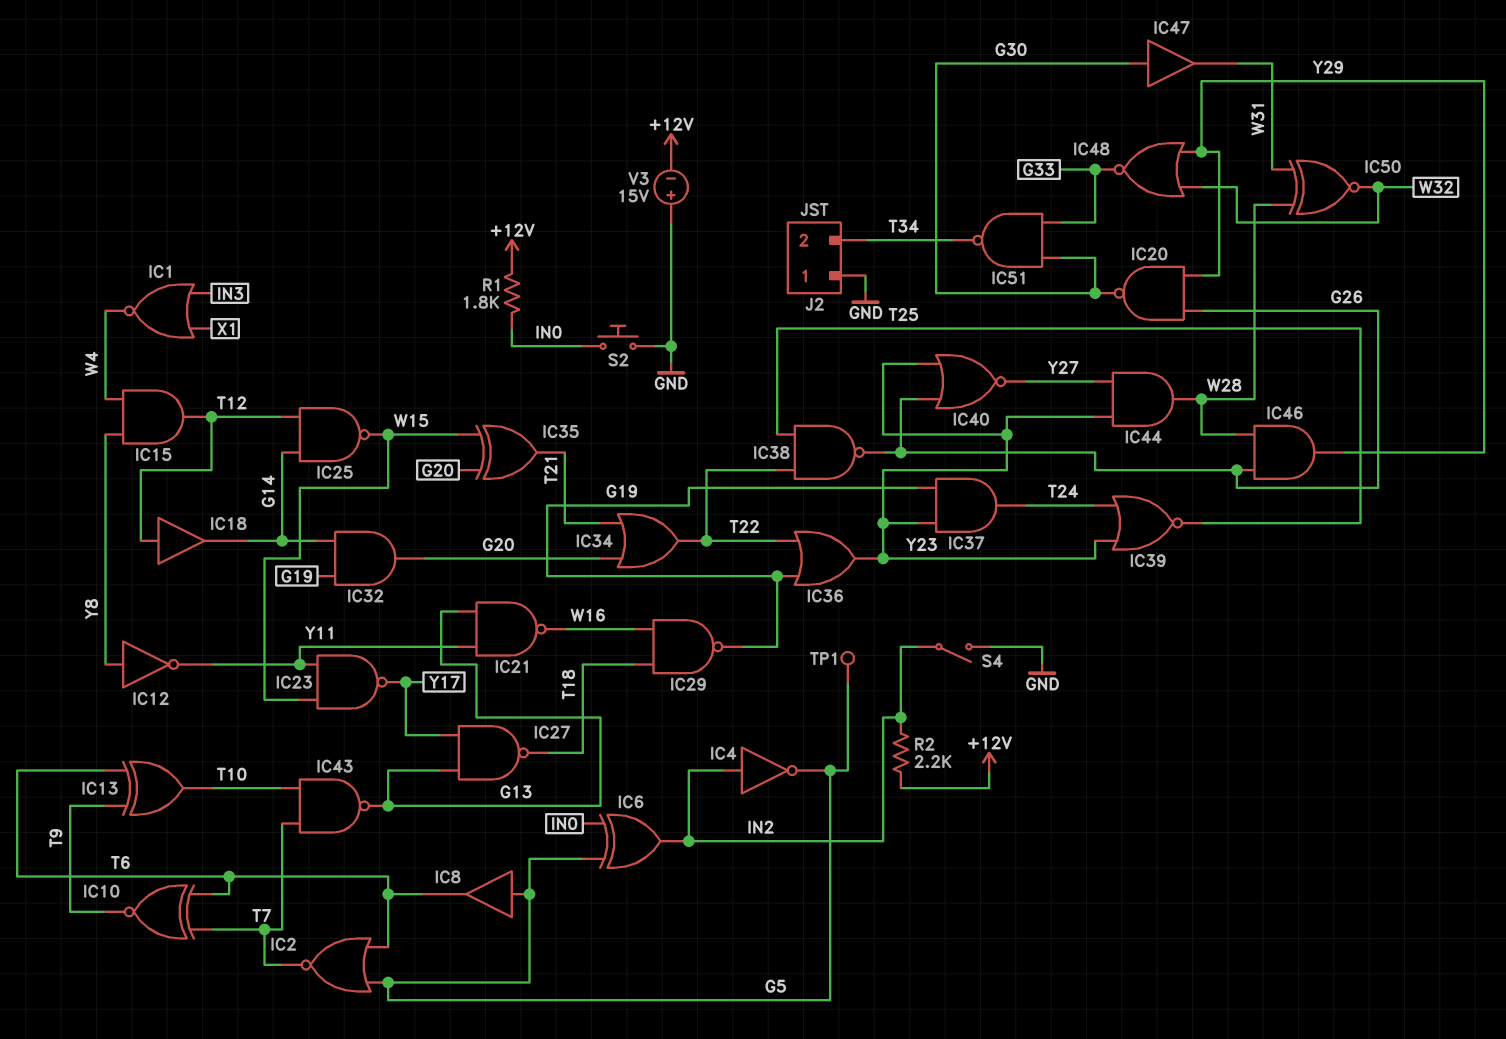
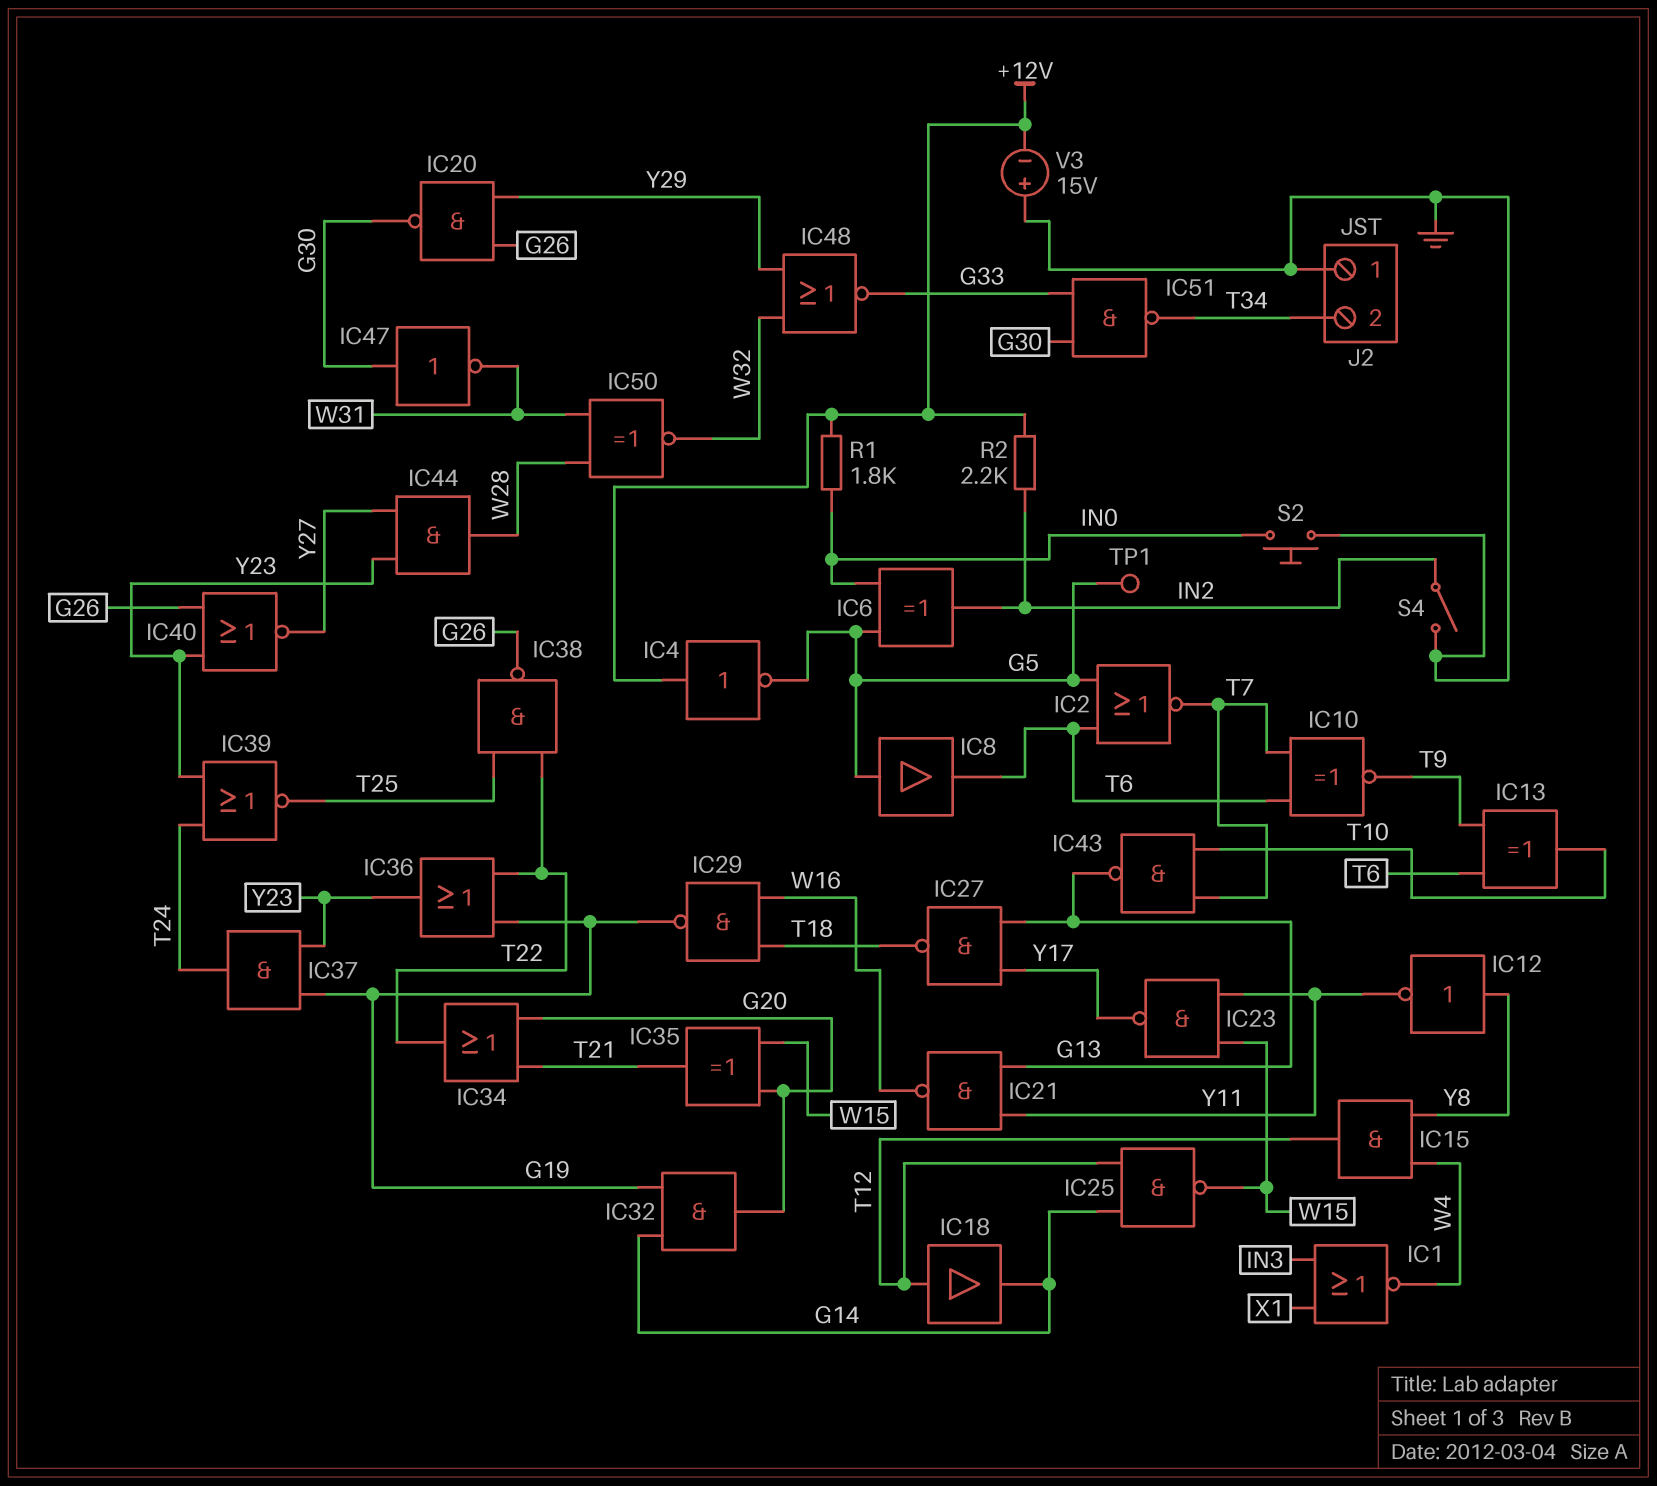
IC4: NOT (in IN2, out G5) -> NOT (in +12V, out G5)
IC46: AND (in G26, in W28, out Y29) -> none
IC47: buffer (in G30, out W31) -> NOT (in G30, out W31)

